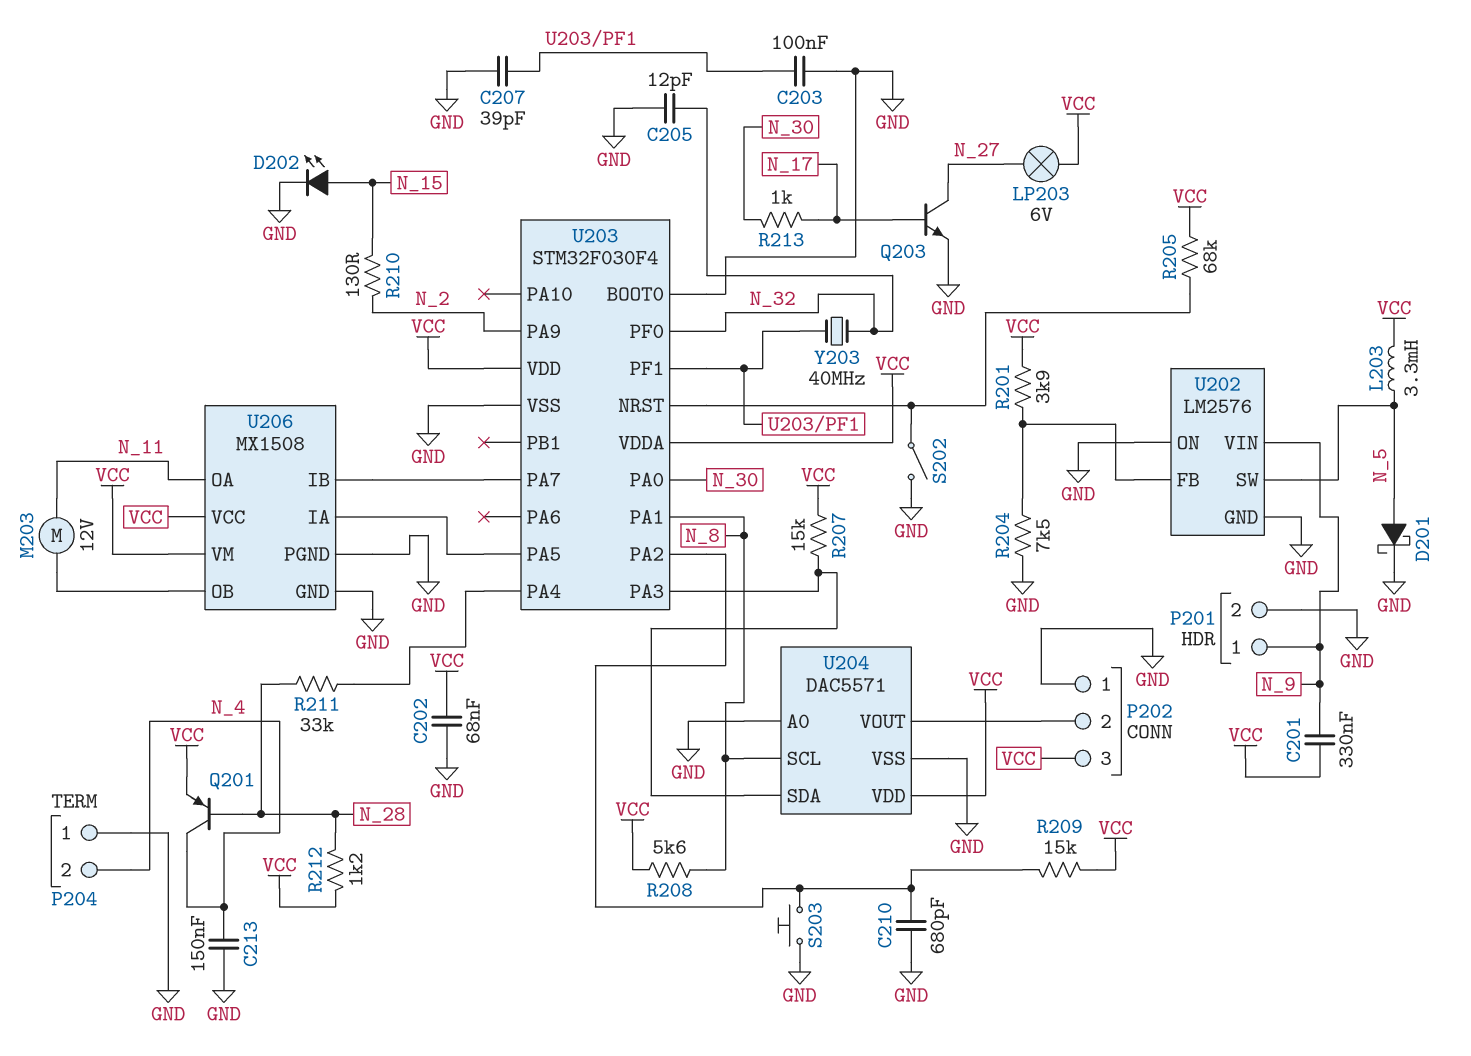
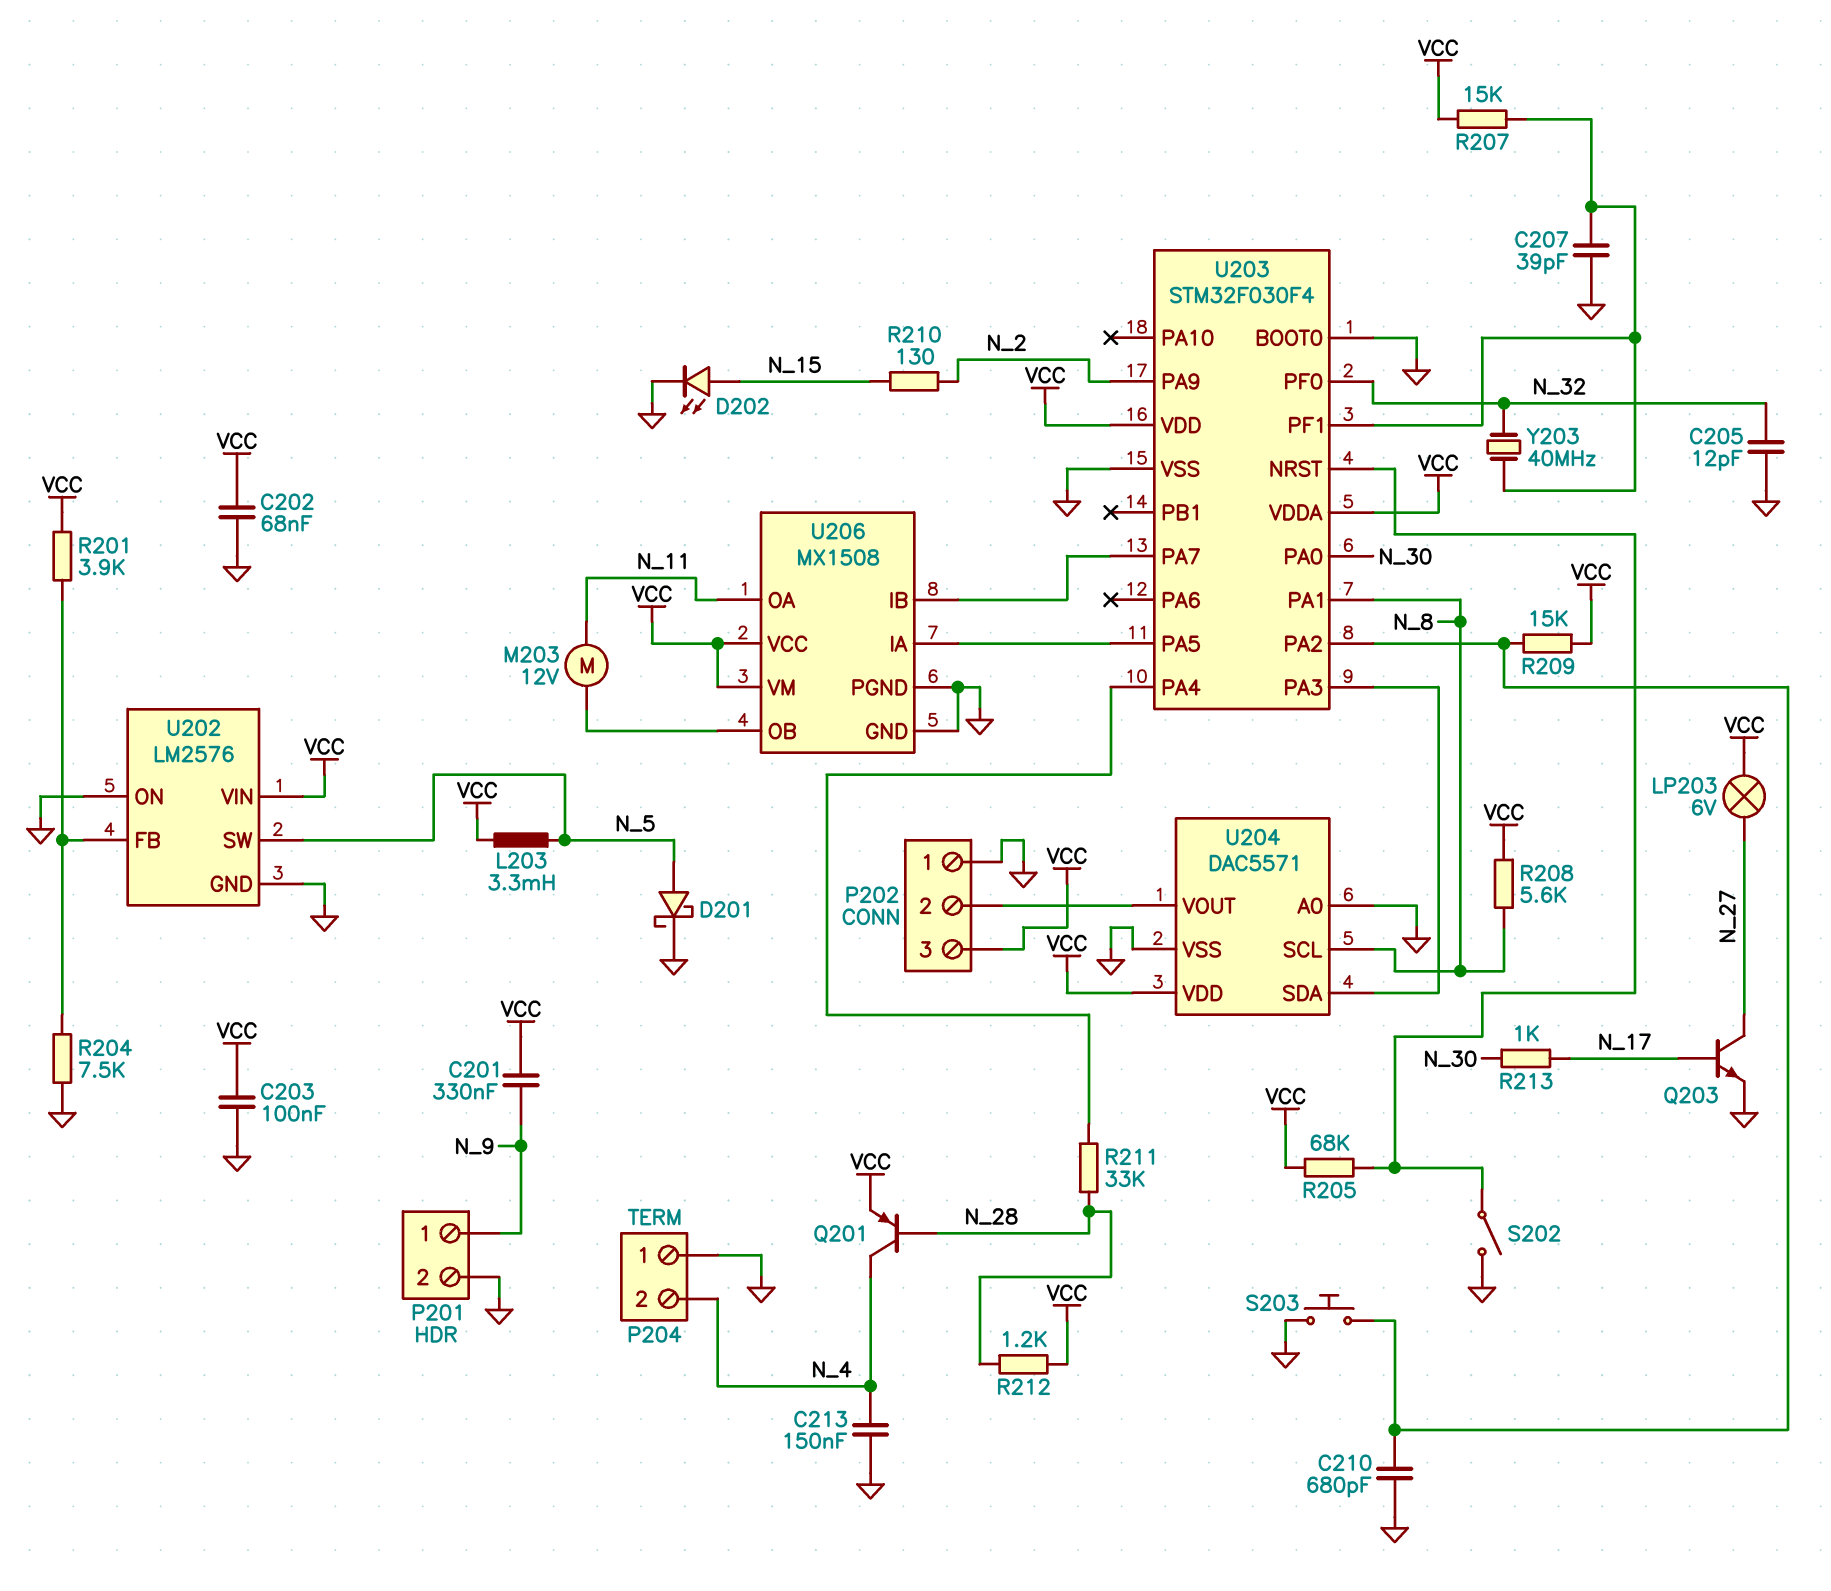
C203: 100nF (GND, U203/PF1) -> 100nF (GND, VCC)
R207: 15k (U203/PA3, VCC) -> 15k (U203/PF1, VCC)
U202 pin VIN: N_9 -> VCC

